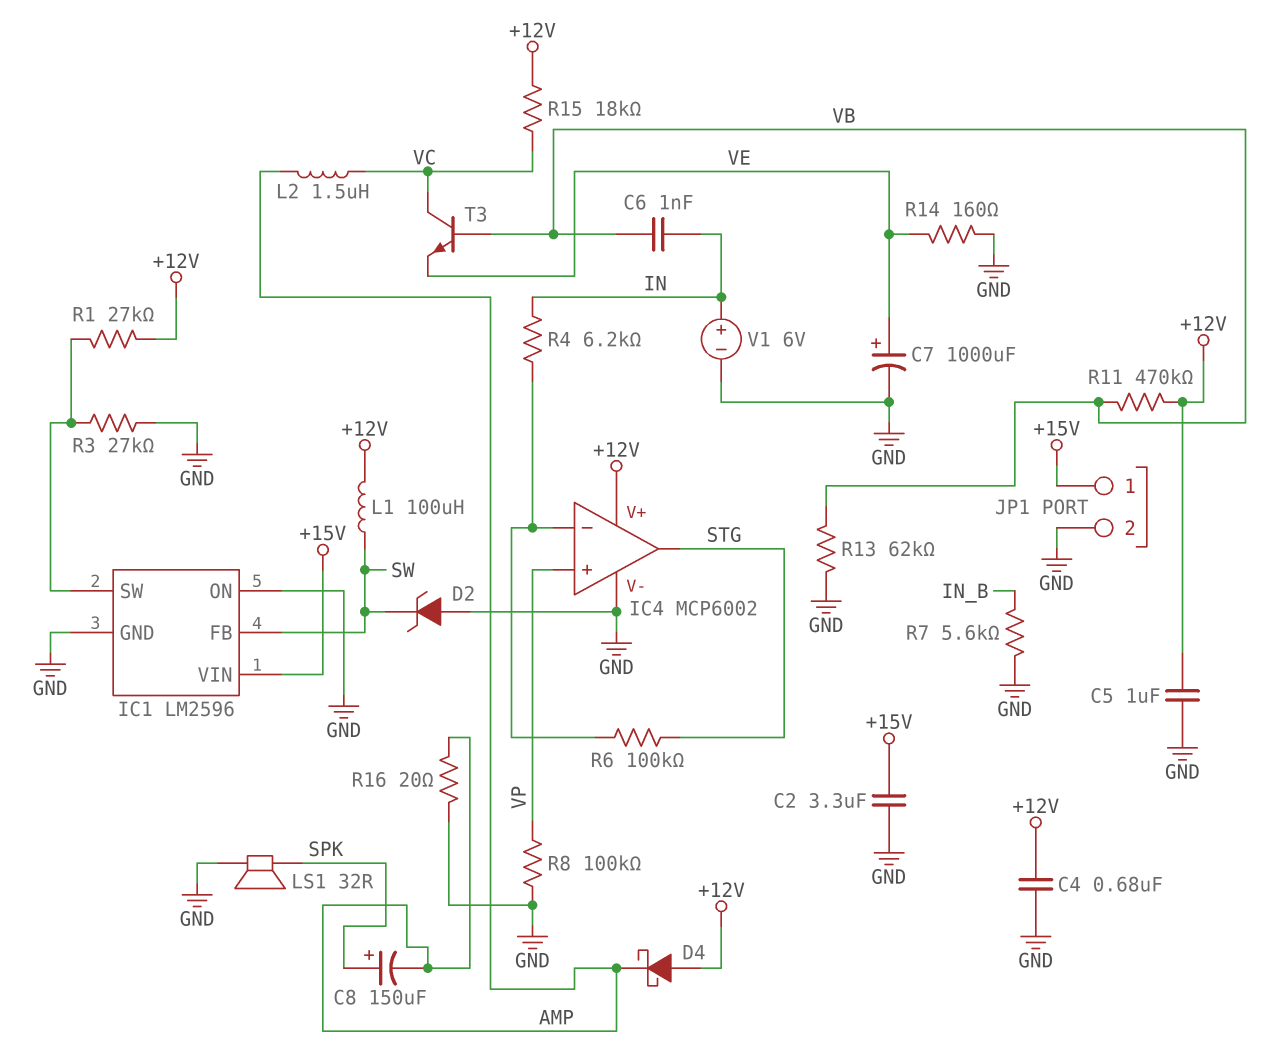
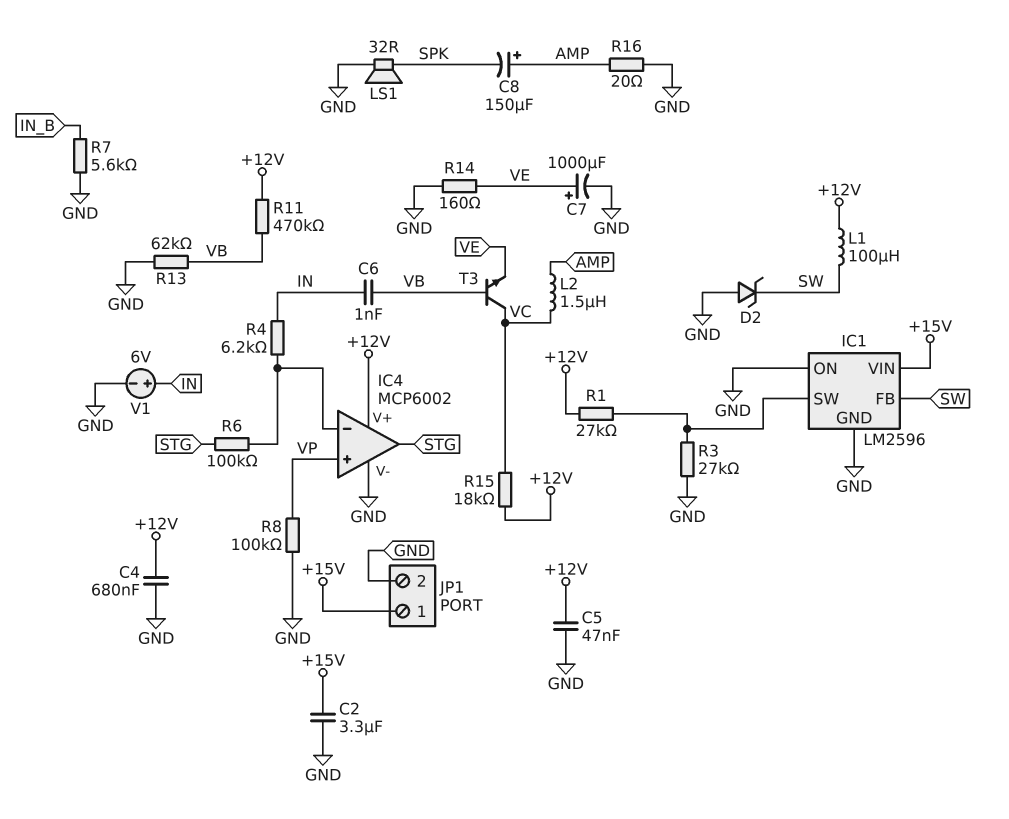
C5: 1uF (+12V, GND) -> 47nF (+12V, GND)
C8: 150uF (plus SPK, minus AMP) -> 150uF (plus AMP, minus SPK)
D4: schottky (A +12V, K AMP) -> none

